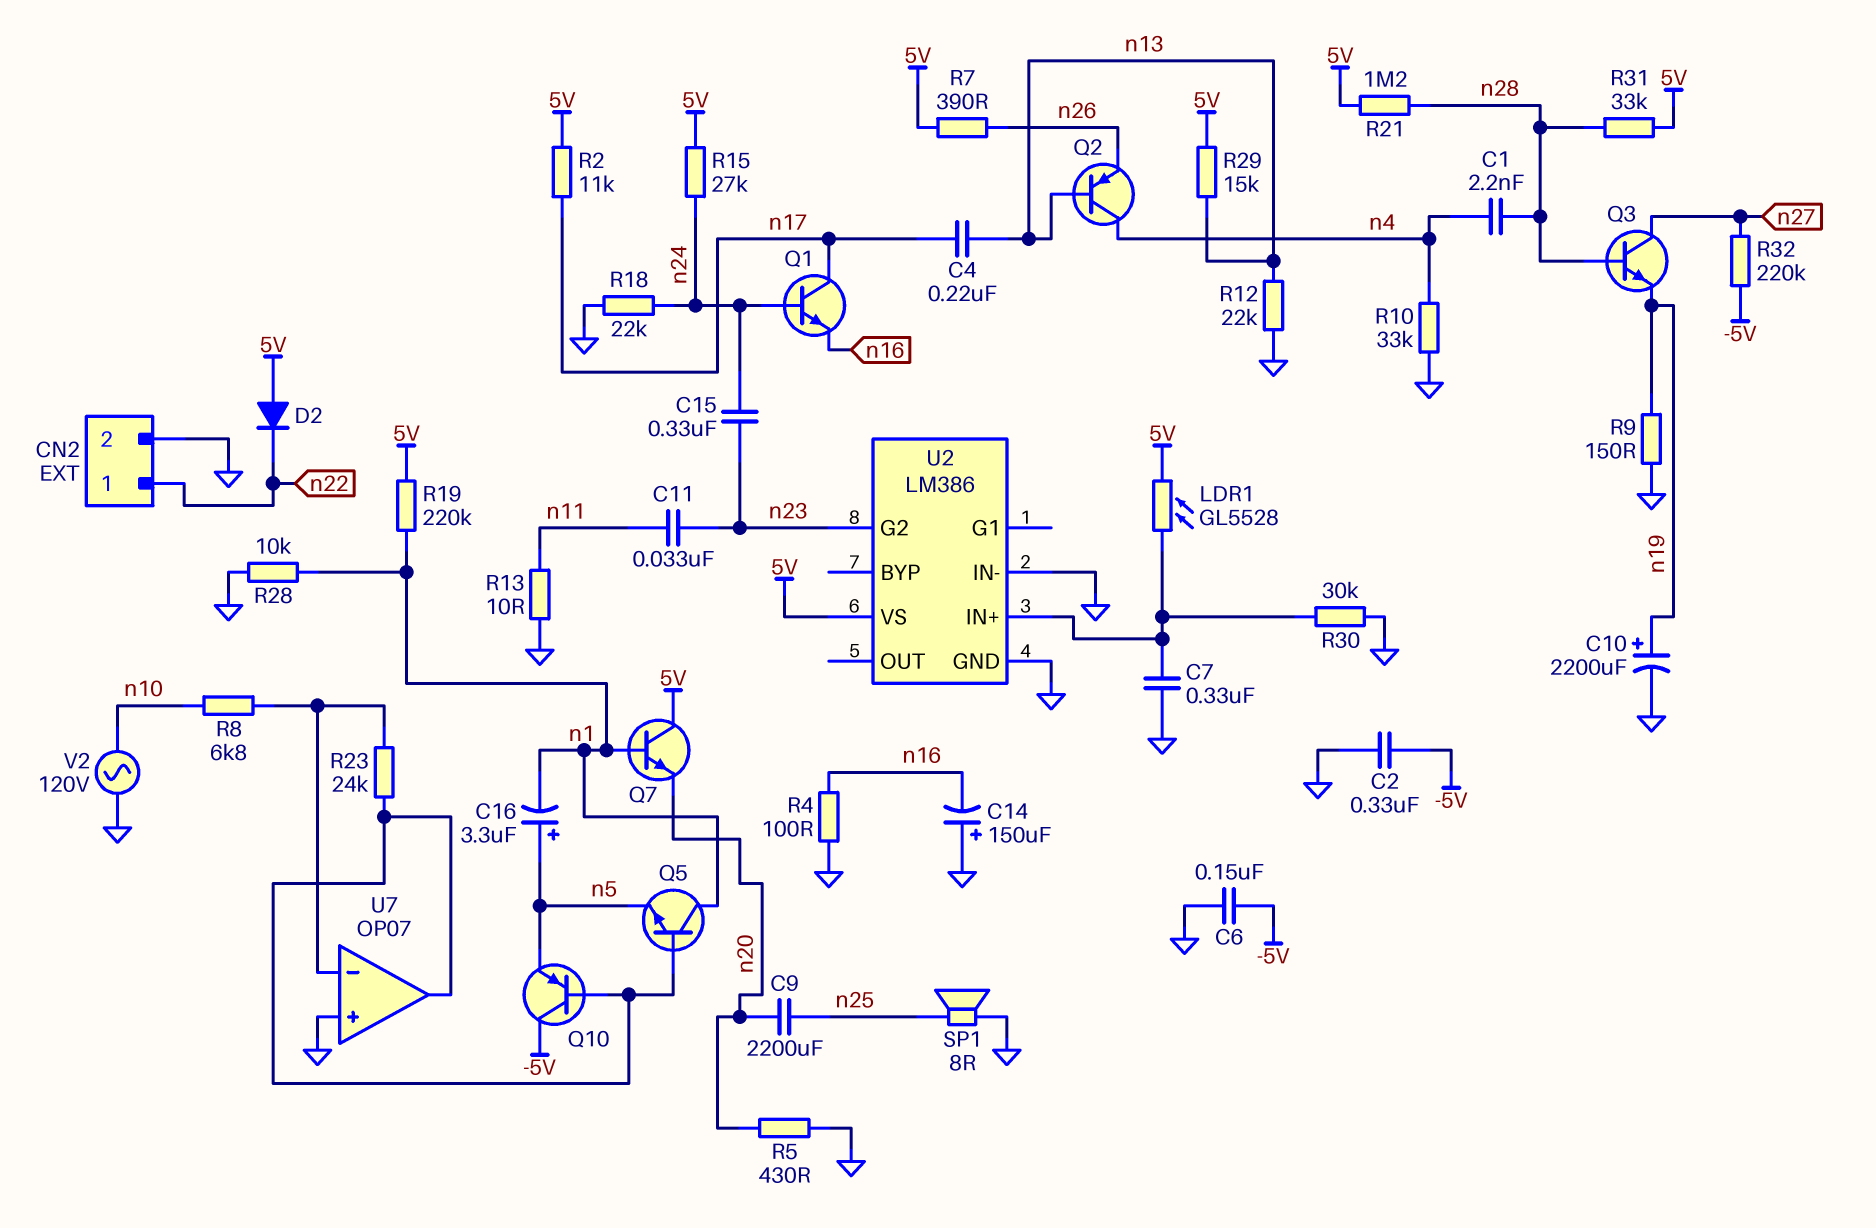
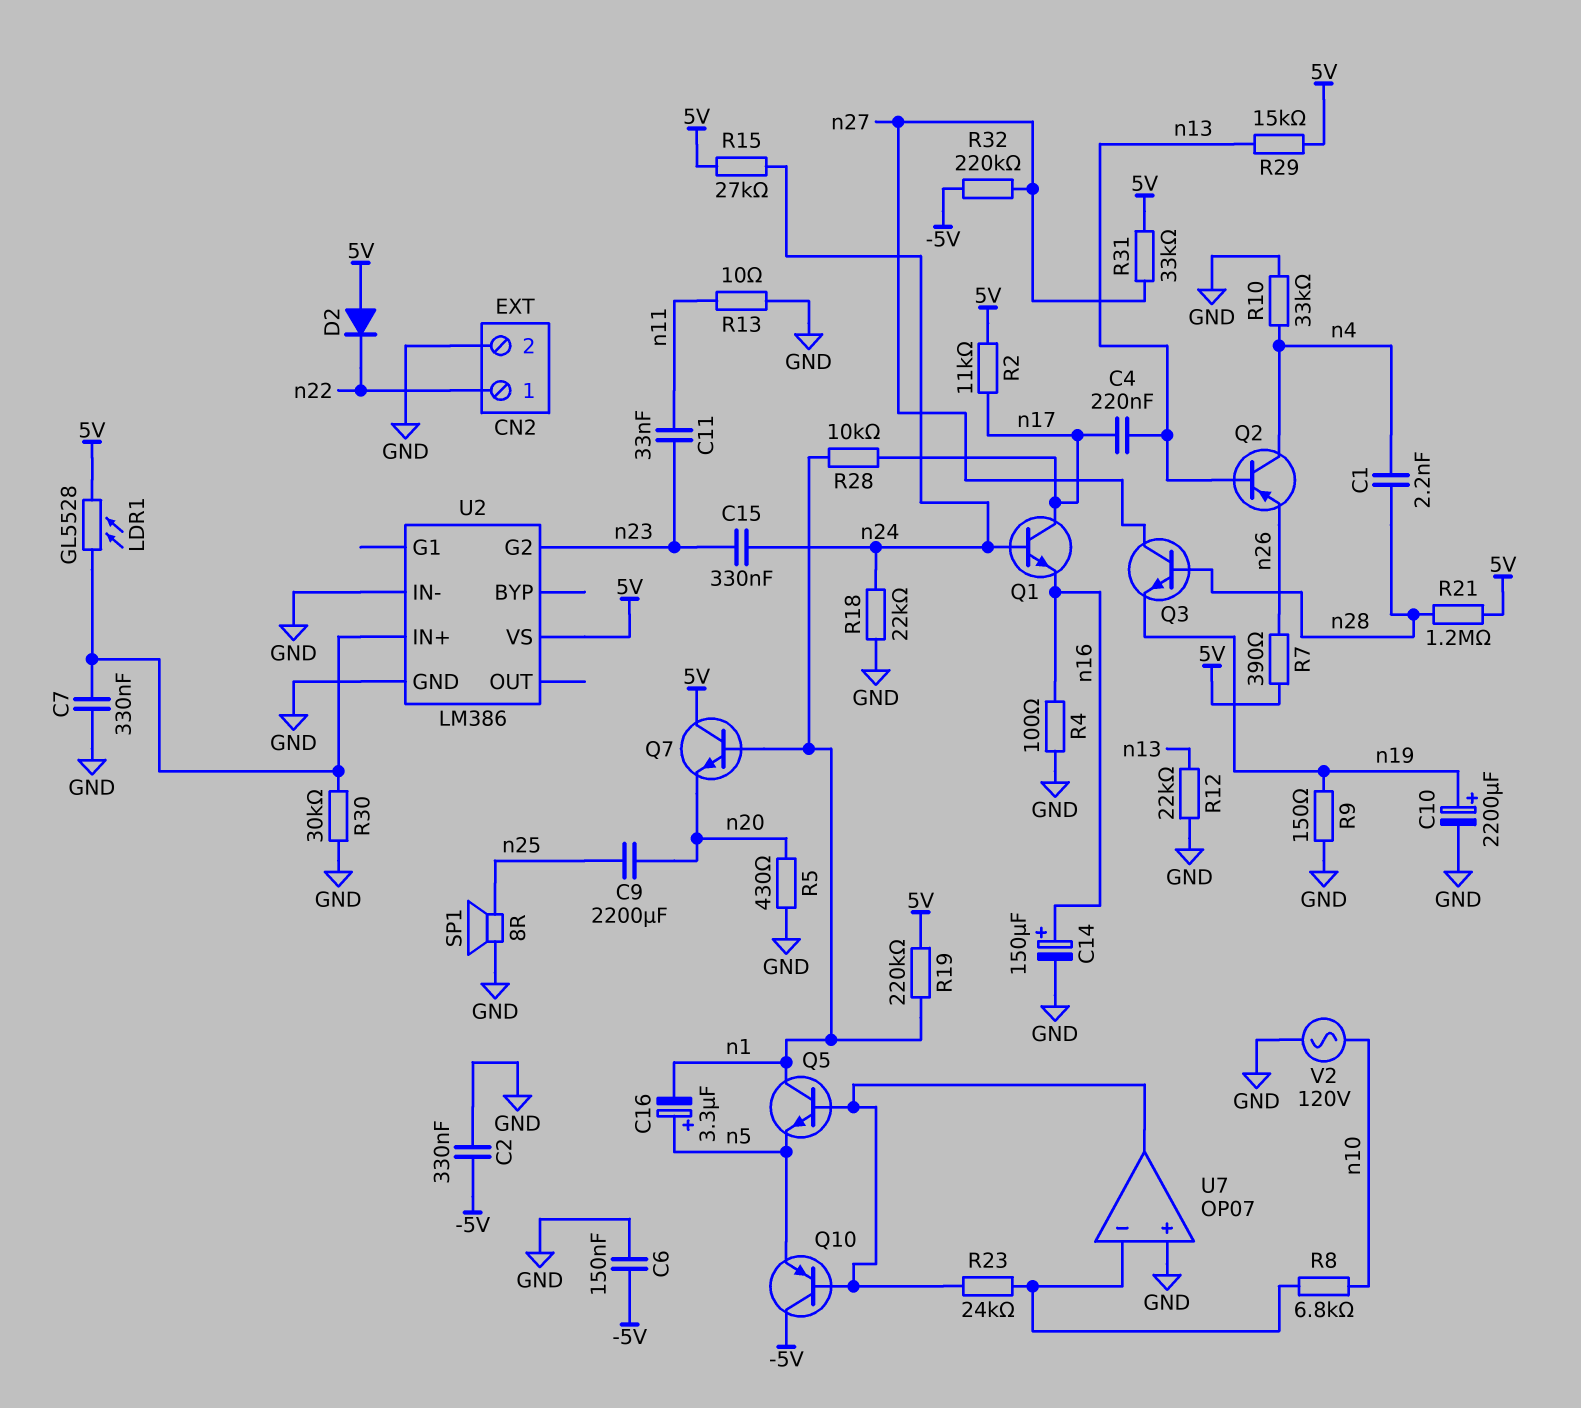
C14: 150uF (plus GND, minus n16) -> 150uF (plus n16, minus GND)
R28: 10k (GND, n1) -> 10k (n1, n17)
R31: 33k (5V, n28) -> 33k (5V, n27)

